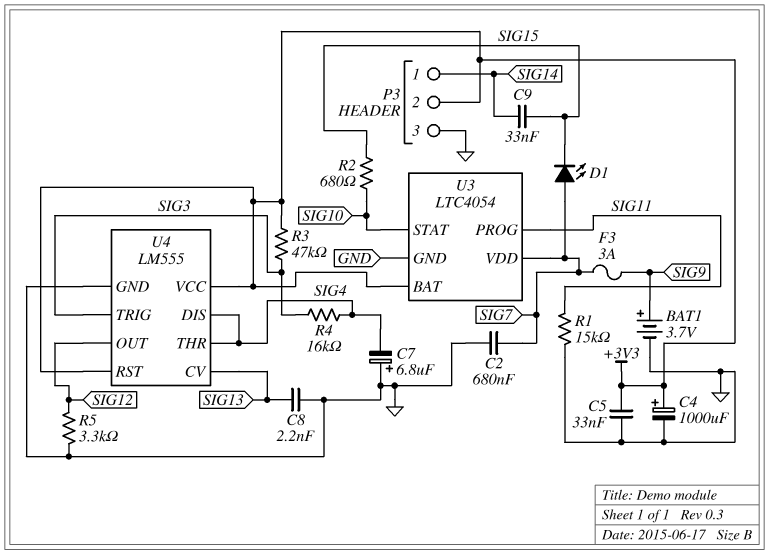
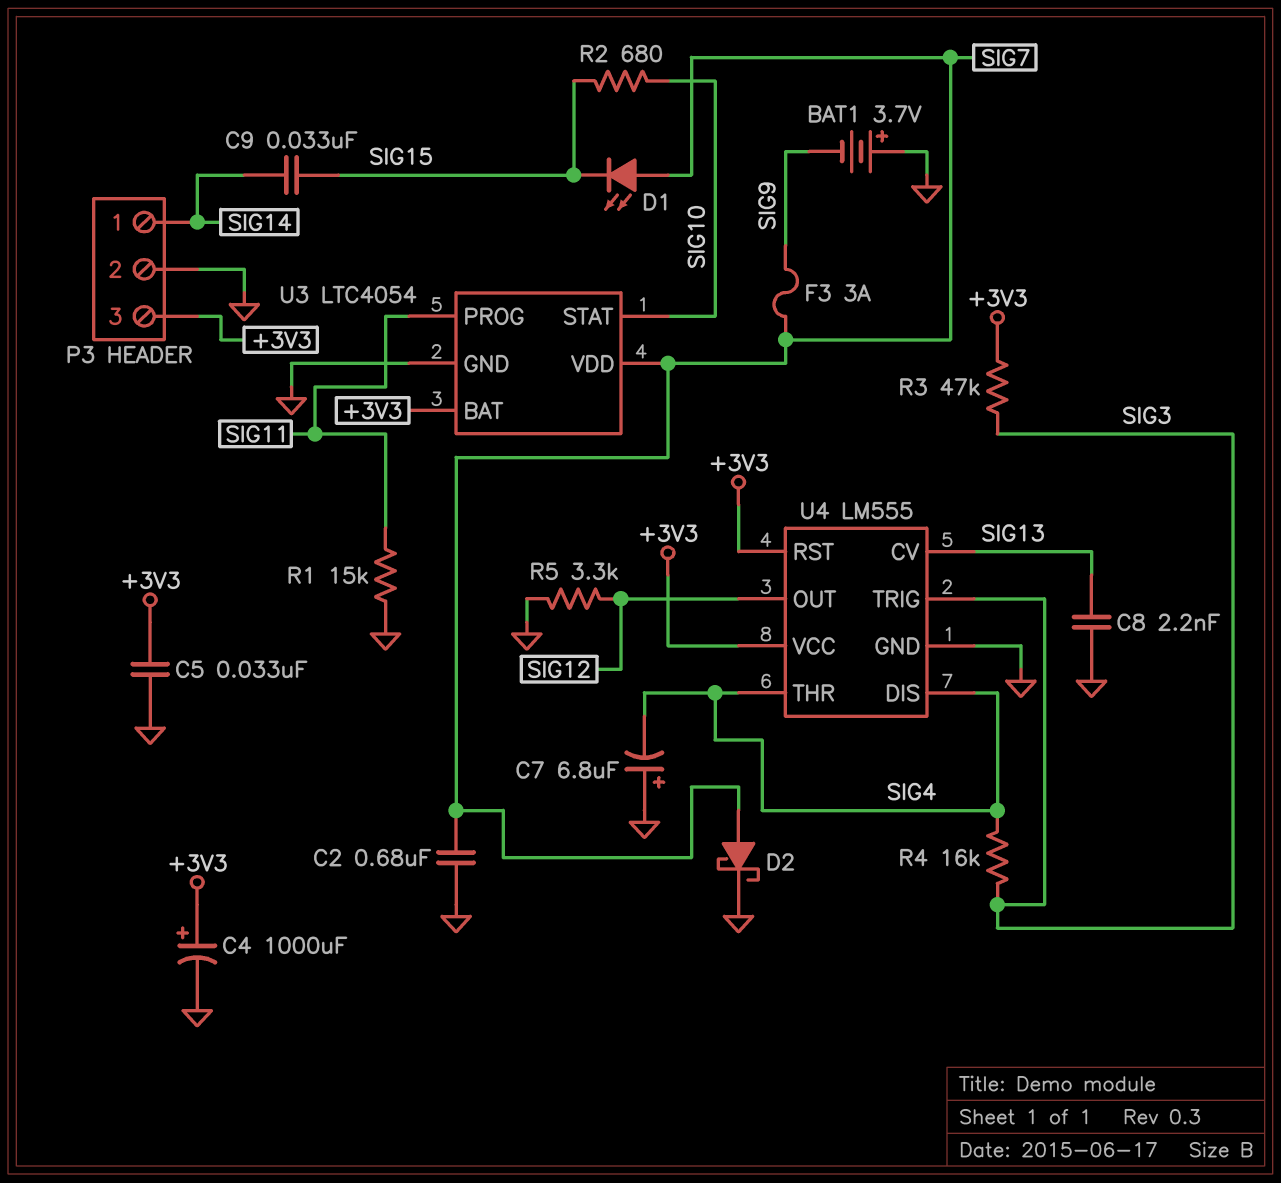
BAT1: 3.7V (plus SIG9, minus GND) -> 3.7V (plus GND, minus SIG9)
D2: none -> schottky (A SIG7, K GND)
P3 pin 2: +3V3 -> GND
P3 pin 3: GND -> +3V3

